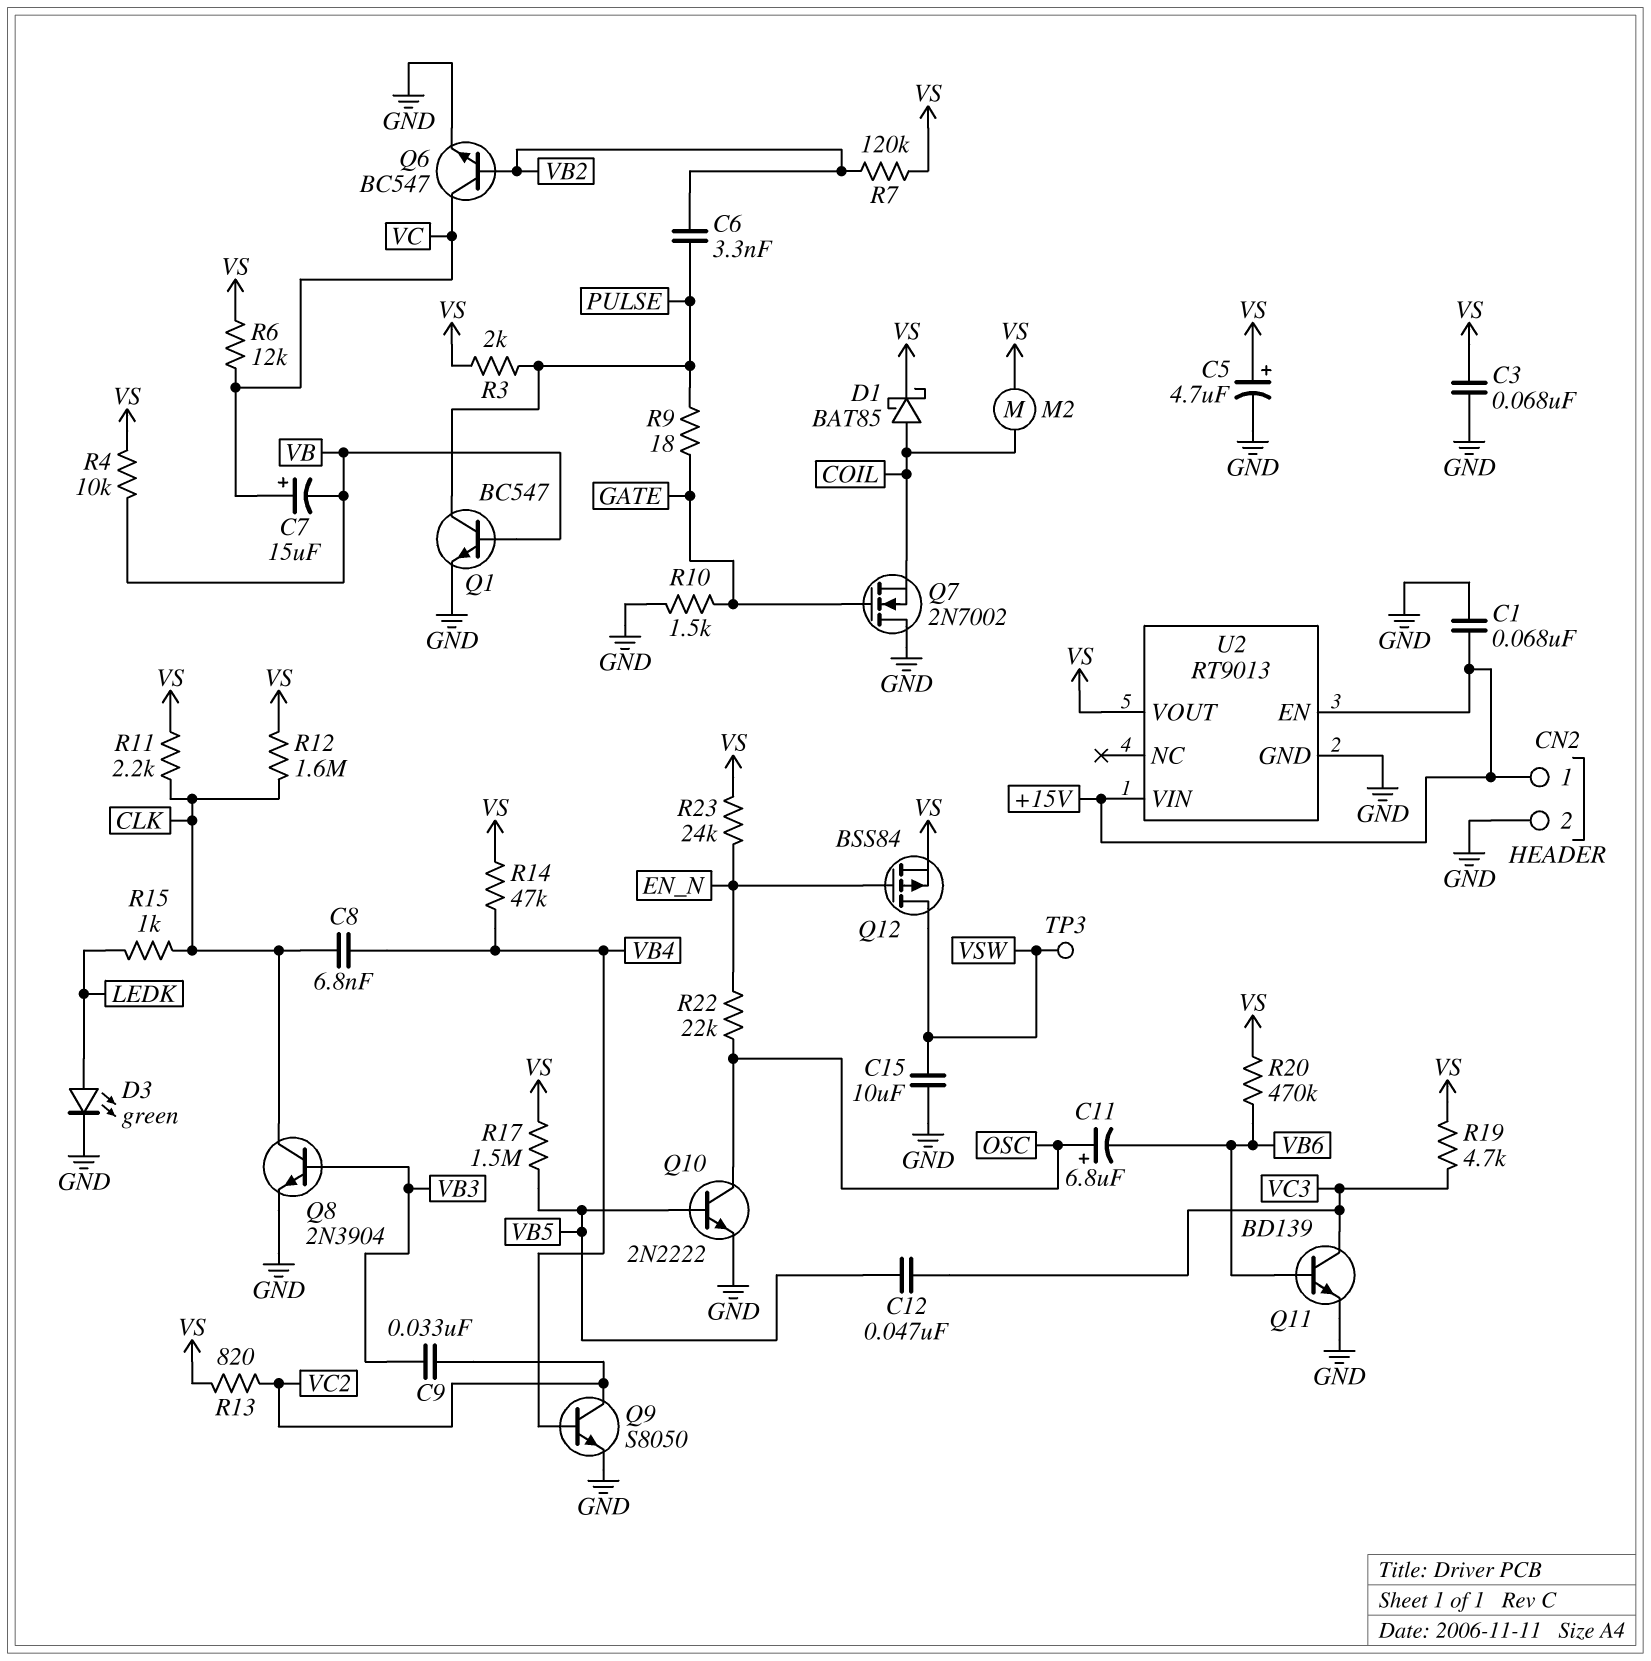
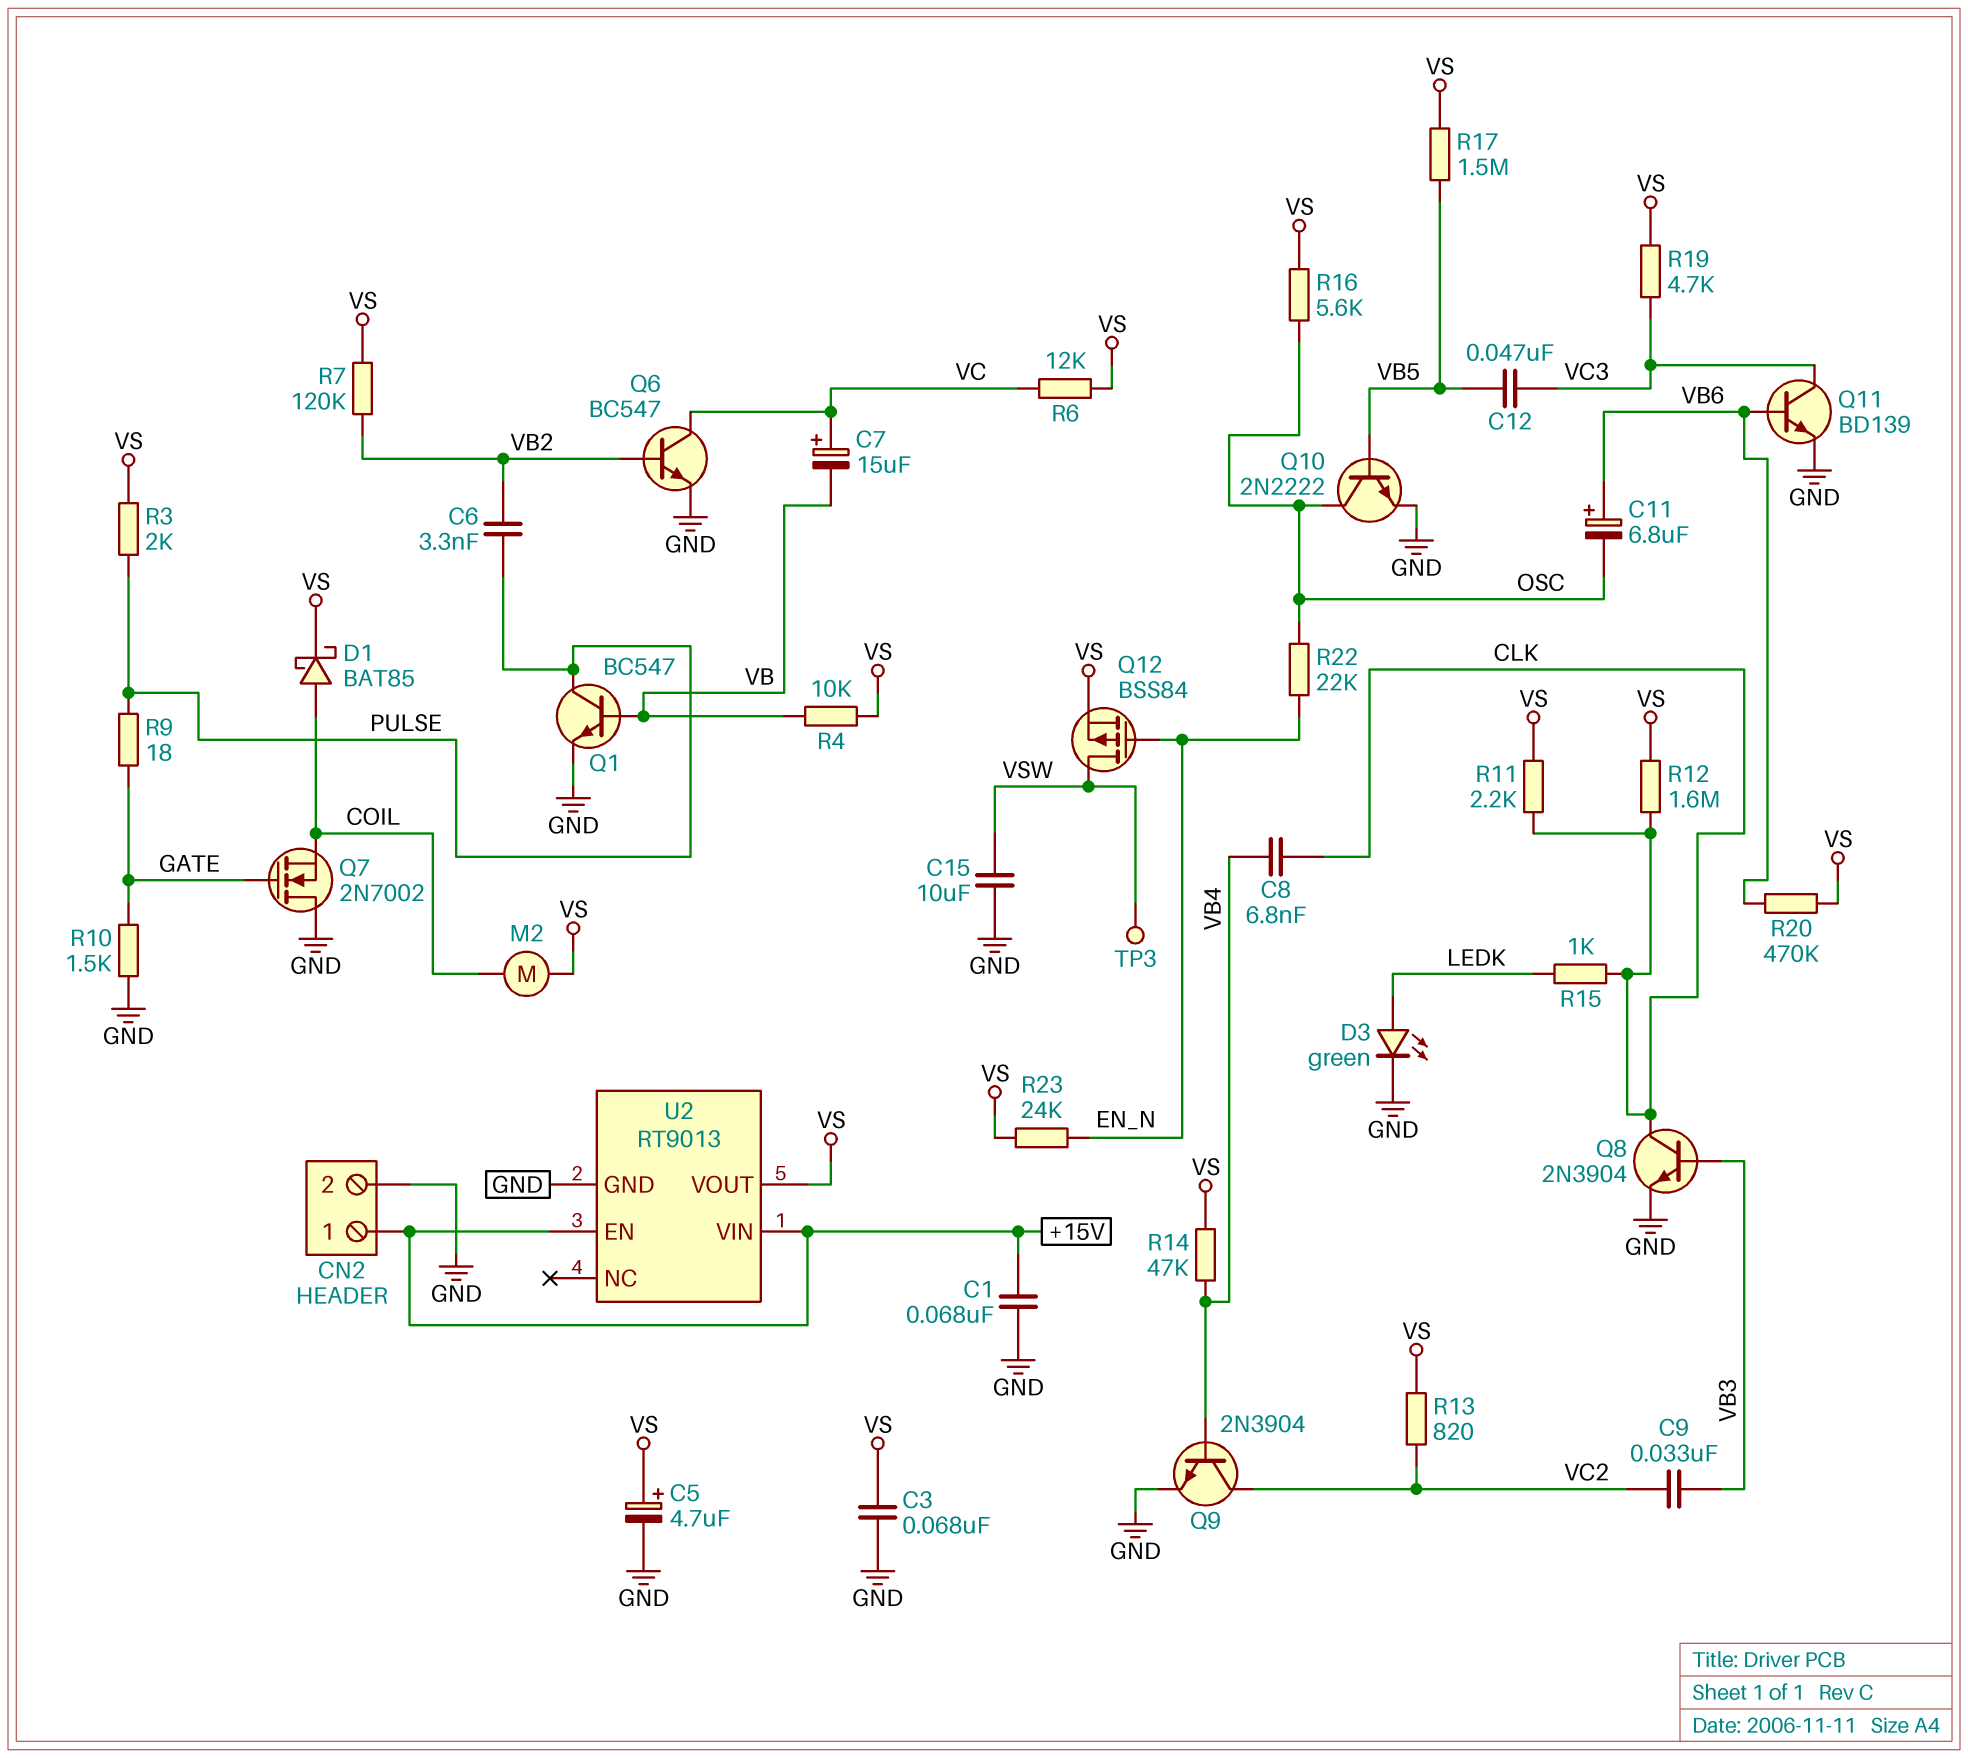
C11: 6.8uF (plus OSC, minus VB6) -> 6.8uF (plus VB6, minus OSC)
Q9: NPN S8050 (B VB4, C VC2, E GND) -> NPN 2N3904 (B VB4, C VC2, E GND)
R16: none -> 5.6k (OSC, VS)

